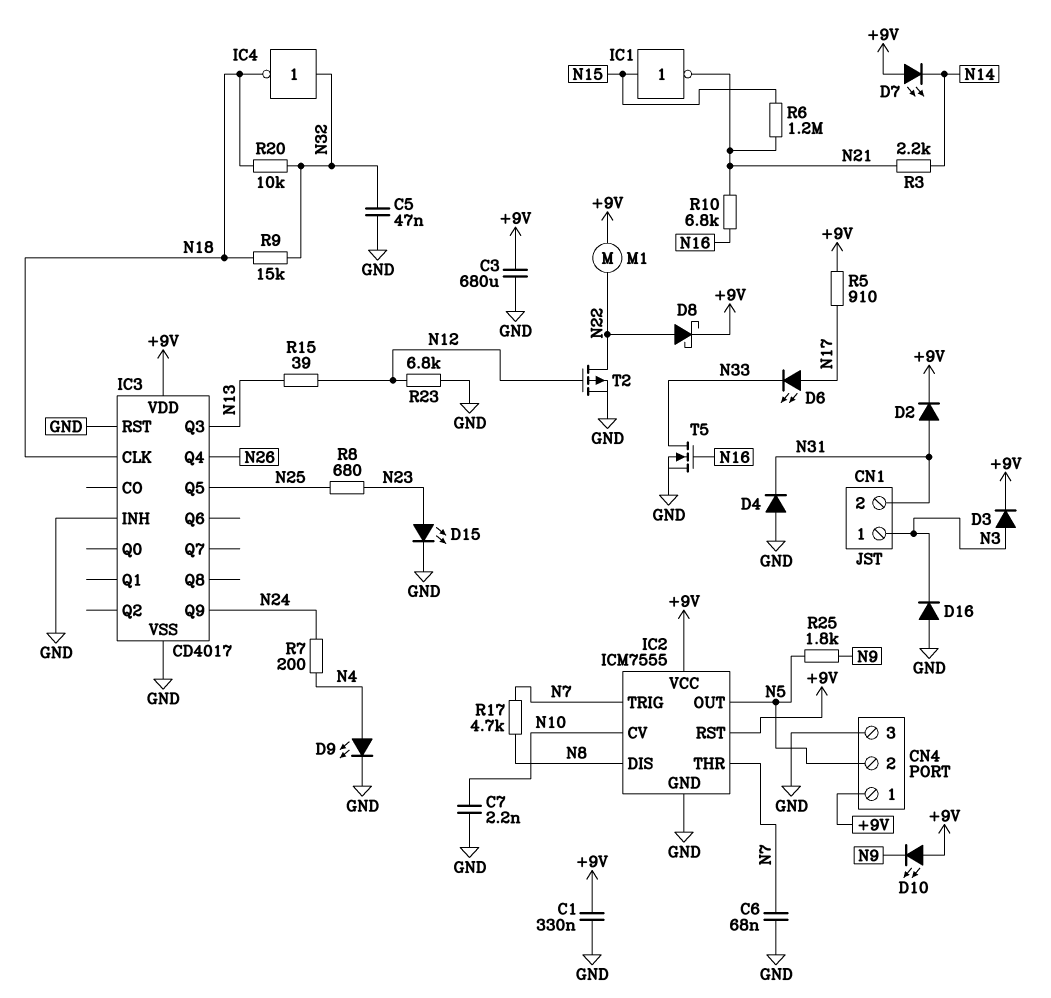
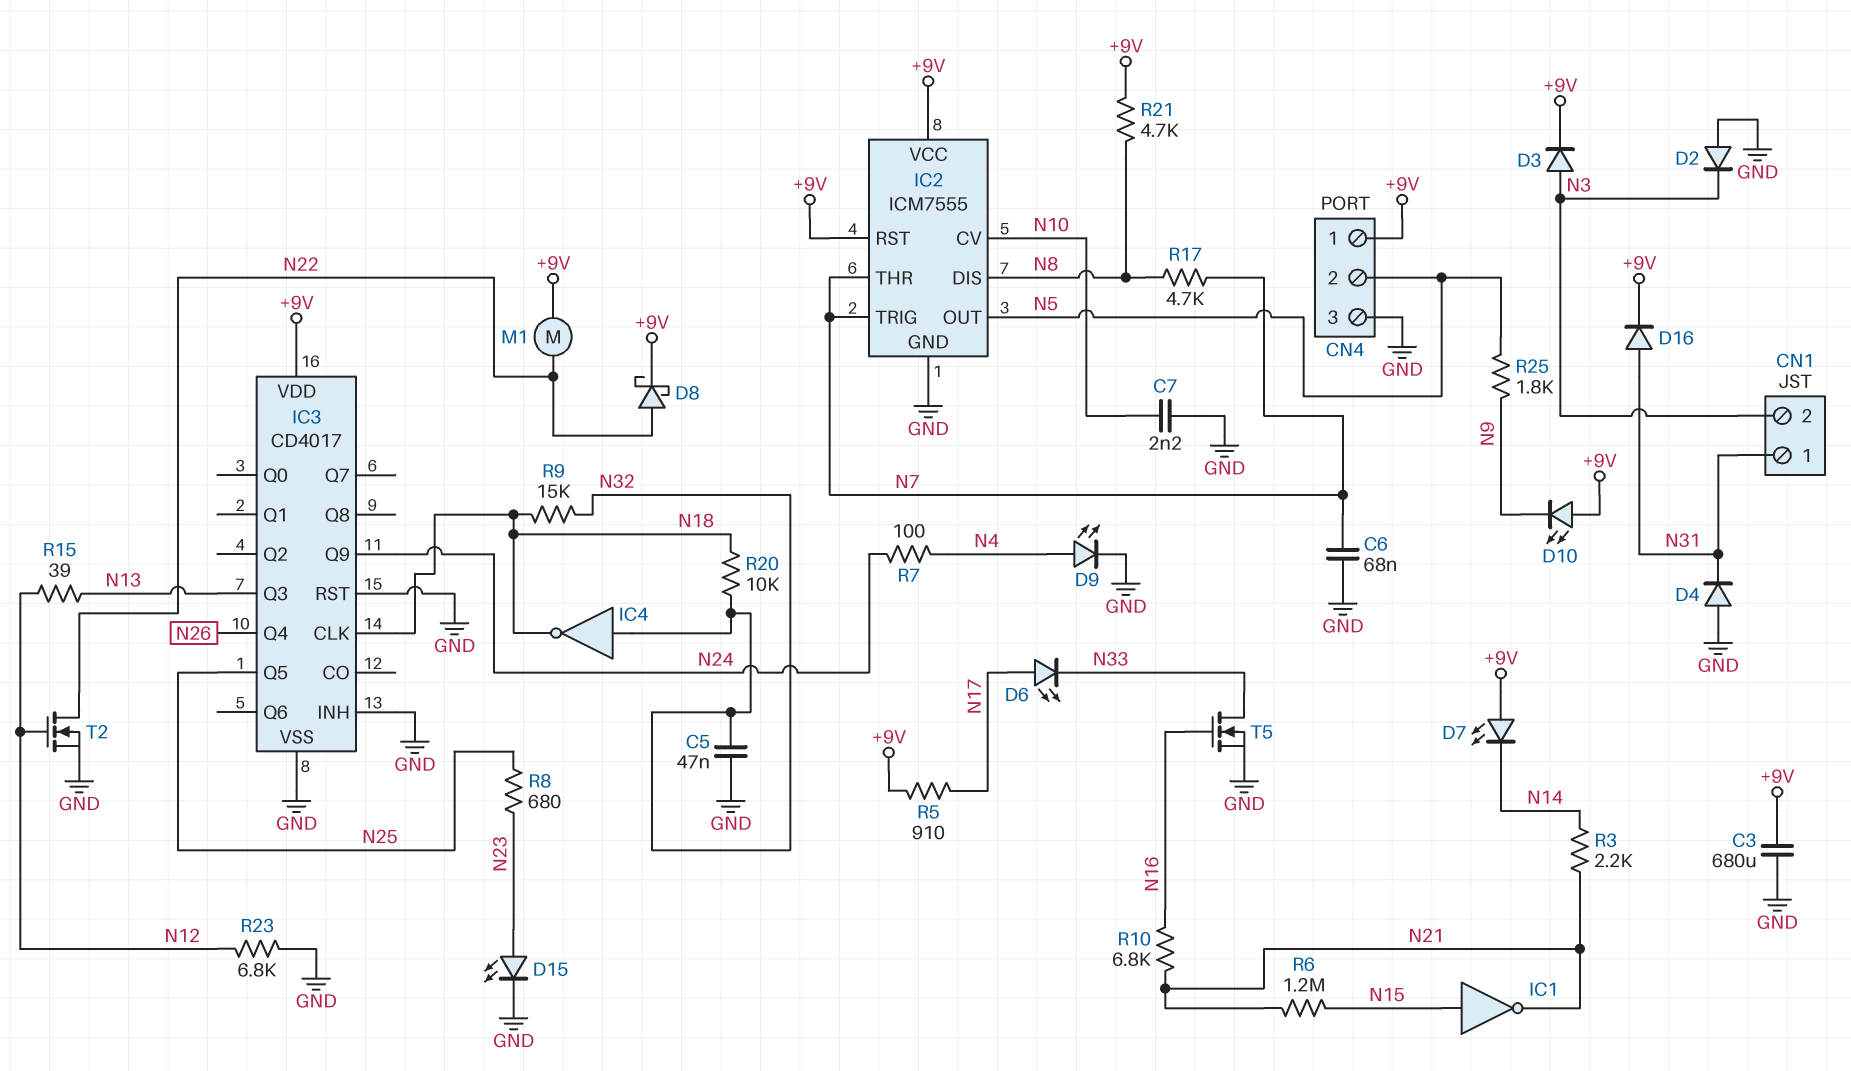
C1: 330nF (+9V, GND) -> none
CN1 pin 1: N3 -> N31
CN1 pin 2: N31 -> N3
D2: diode (A N31, K +9V) -> diode (A GND, K N3)
D16: diode (A GND, K N3) -> diode (A N31, K +9V)
R7: 200 (N4, N24) -> 100 (N4, N24)
R21: none -> 4.7k (+9V, N8)
T2: PMOS (G N12, D N22, S GND) -> NMOS (G N12, D N22, S GND)

